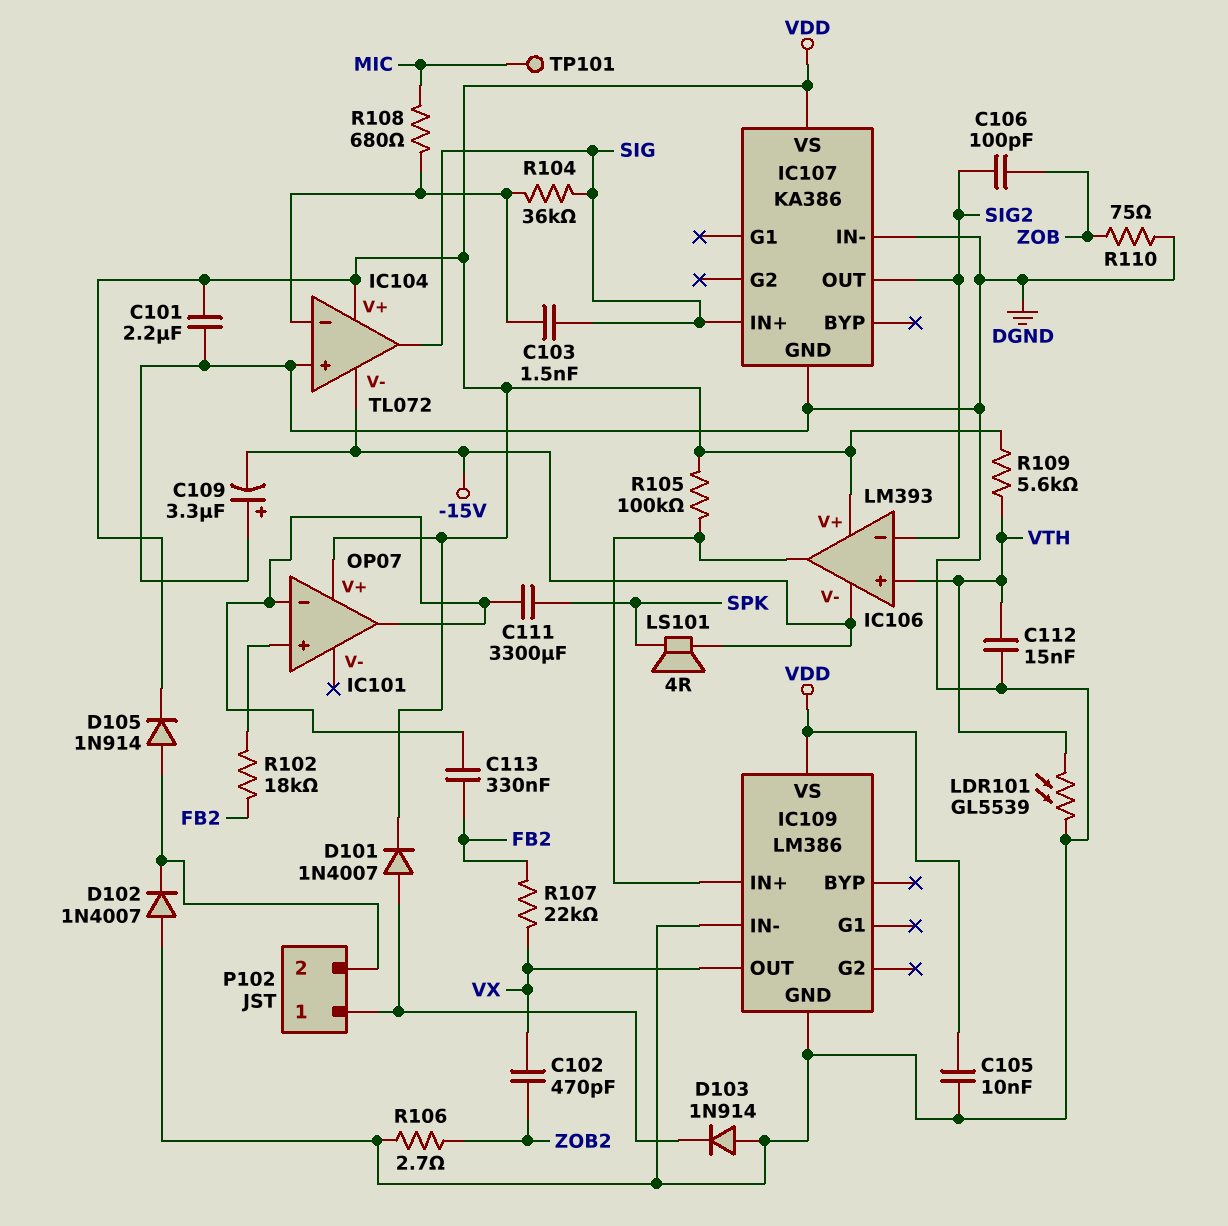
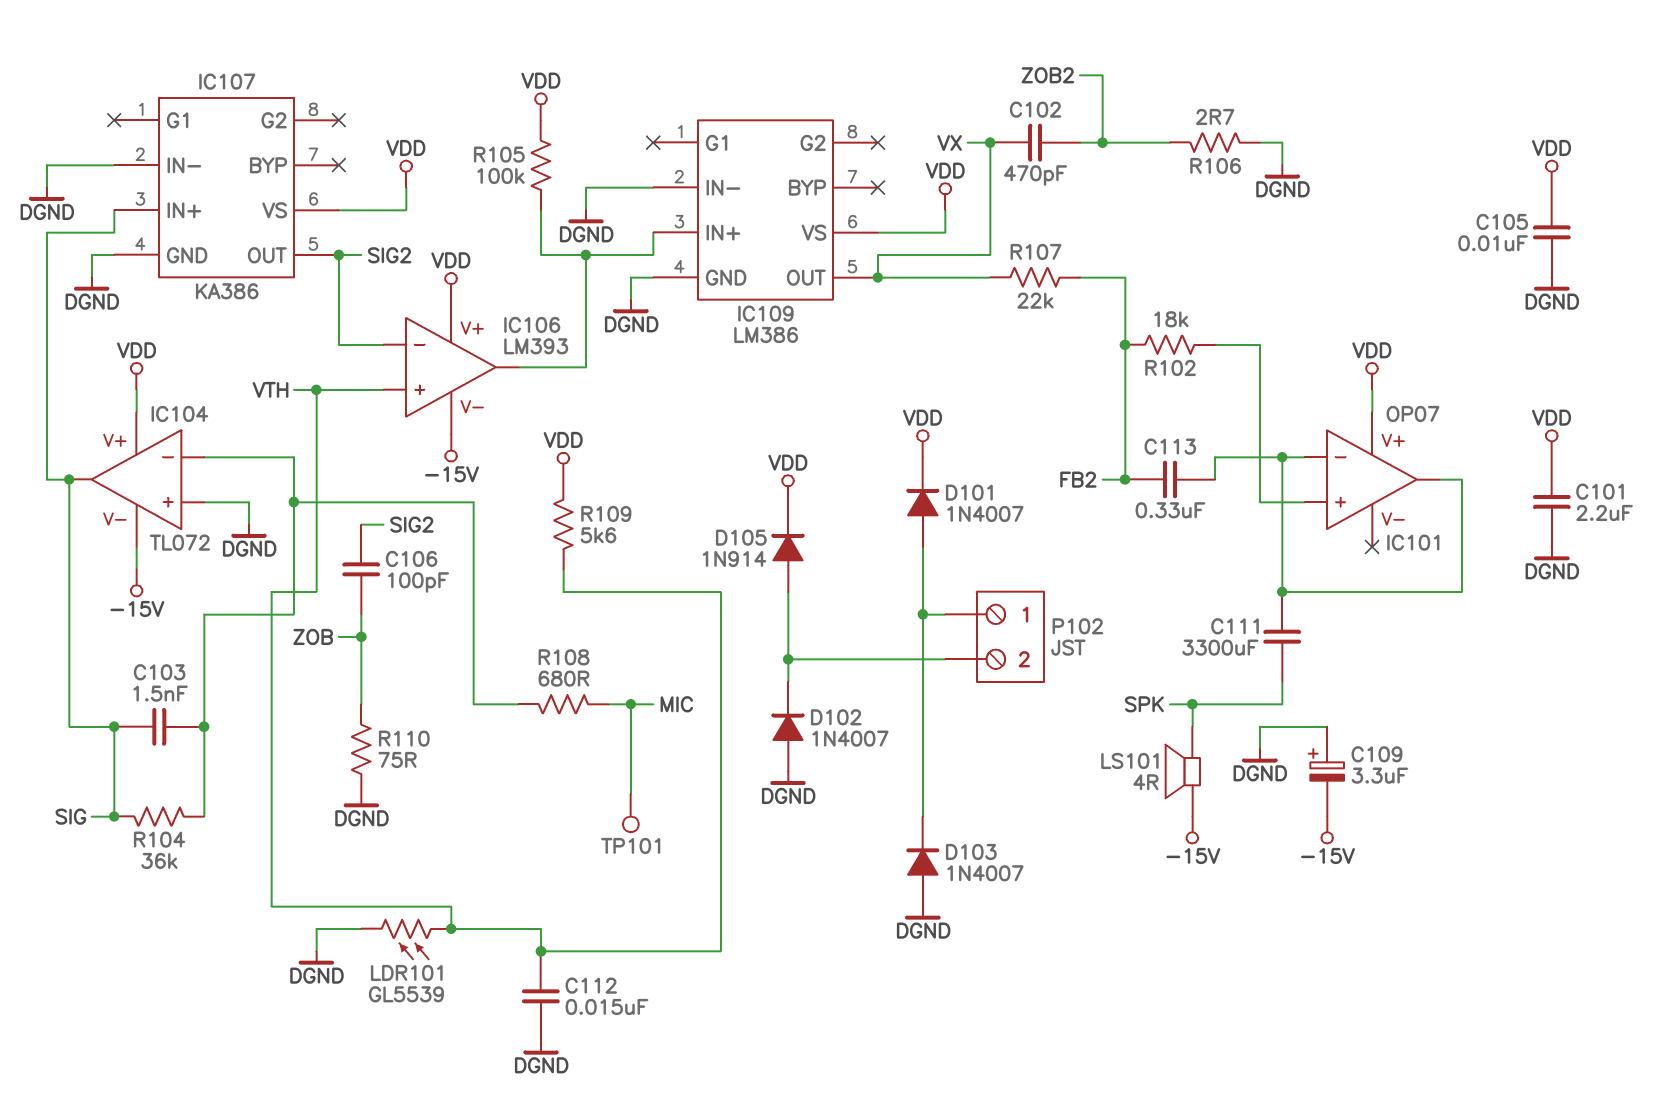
D103: diode 1N914 (A DGND, K P102/1) -> diode 1N4007 (A DGND, K P102/1)

